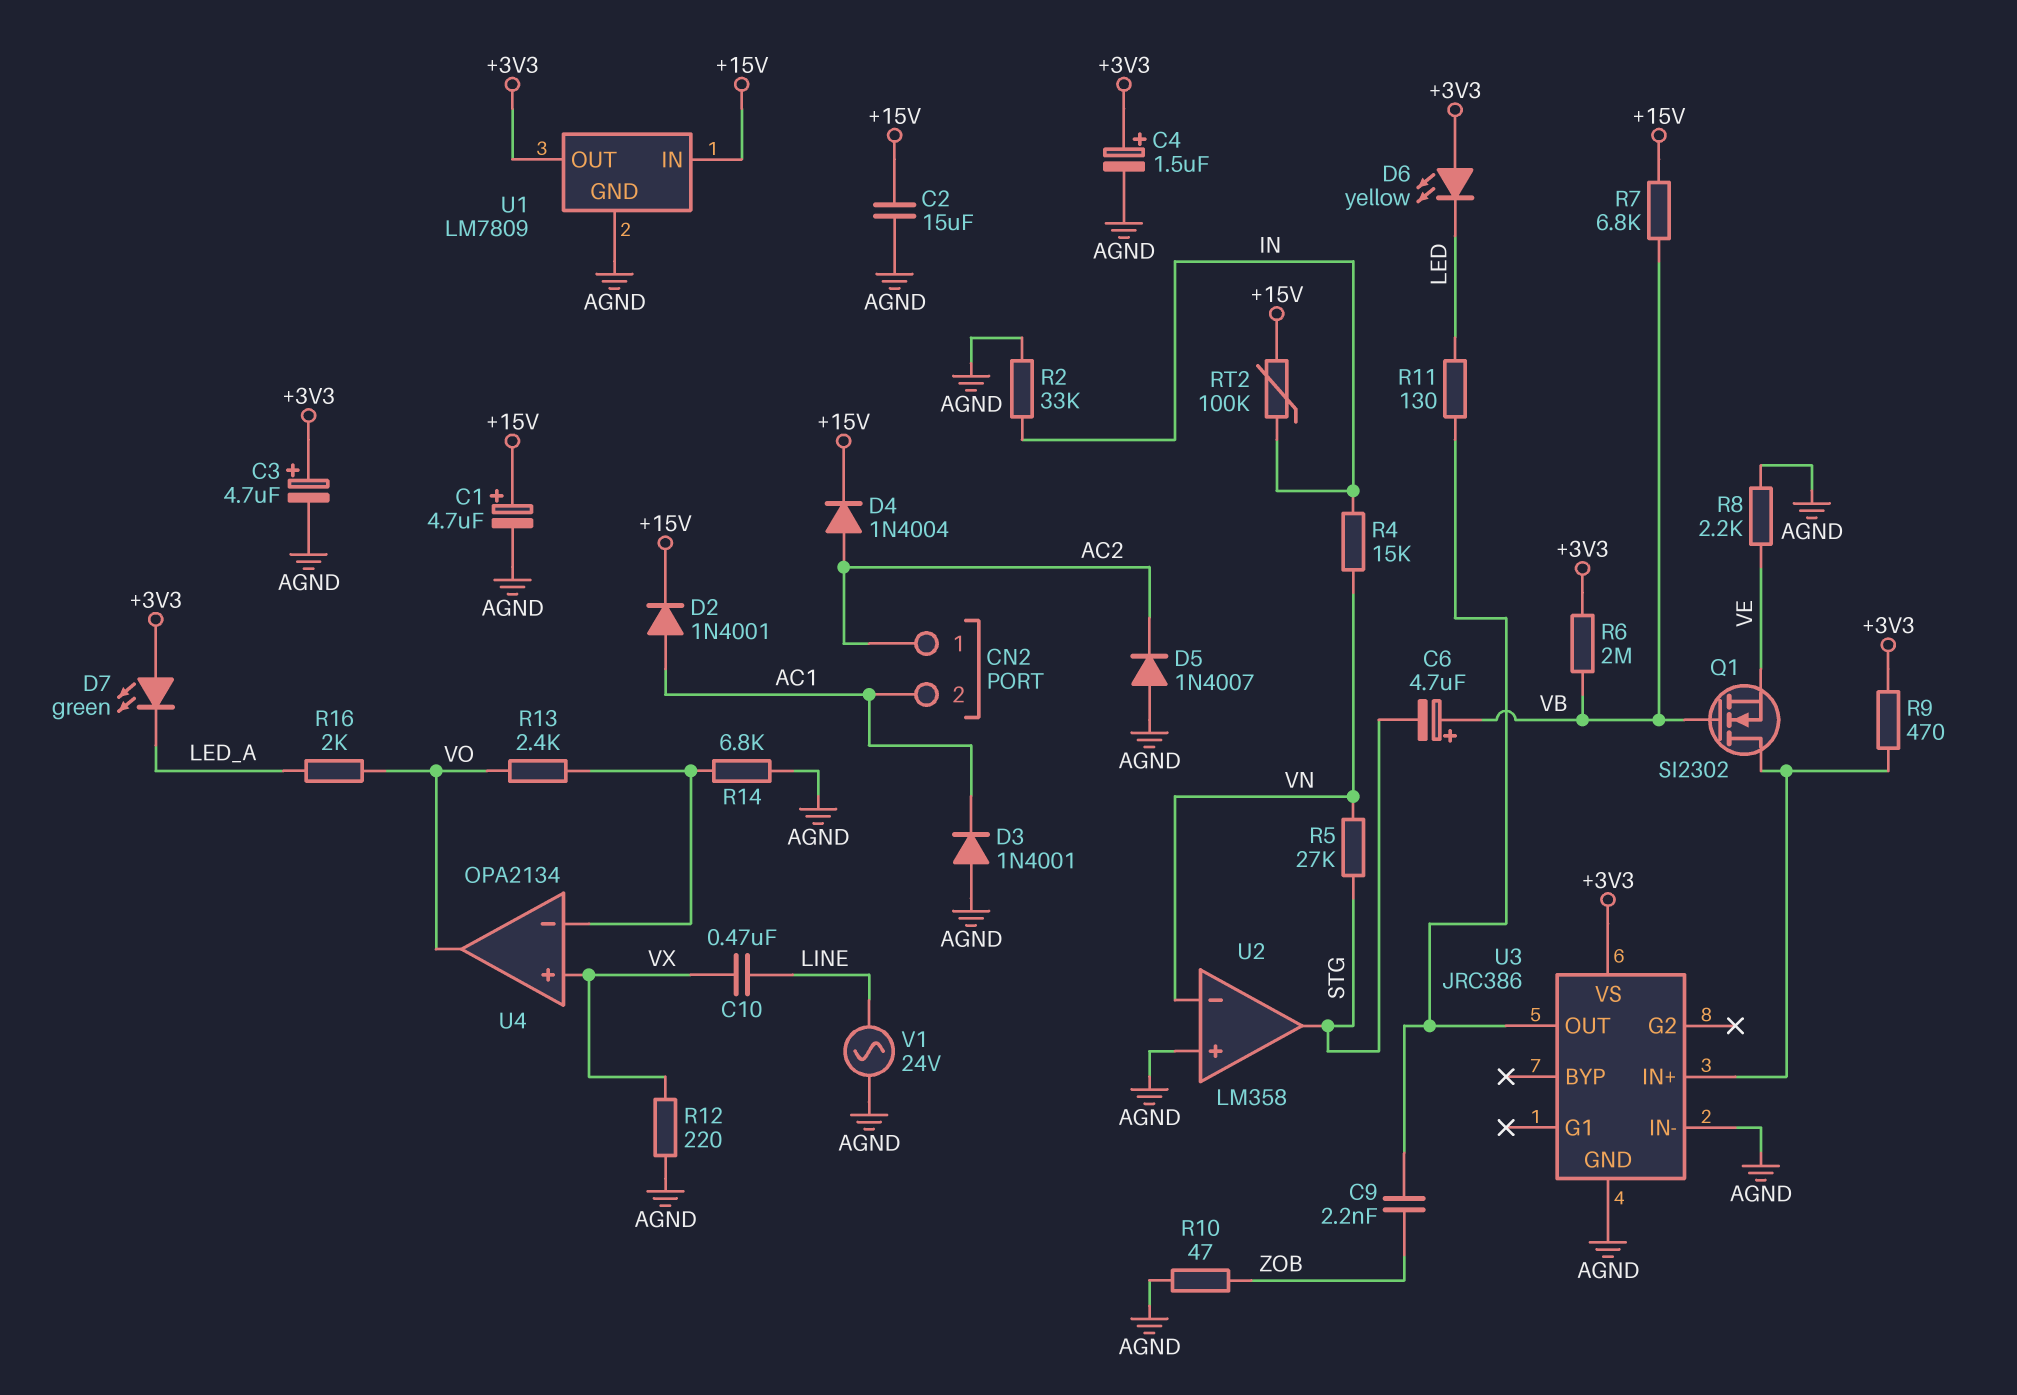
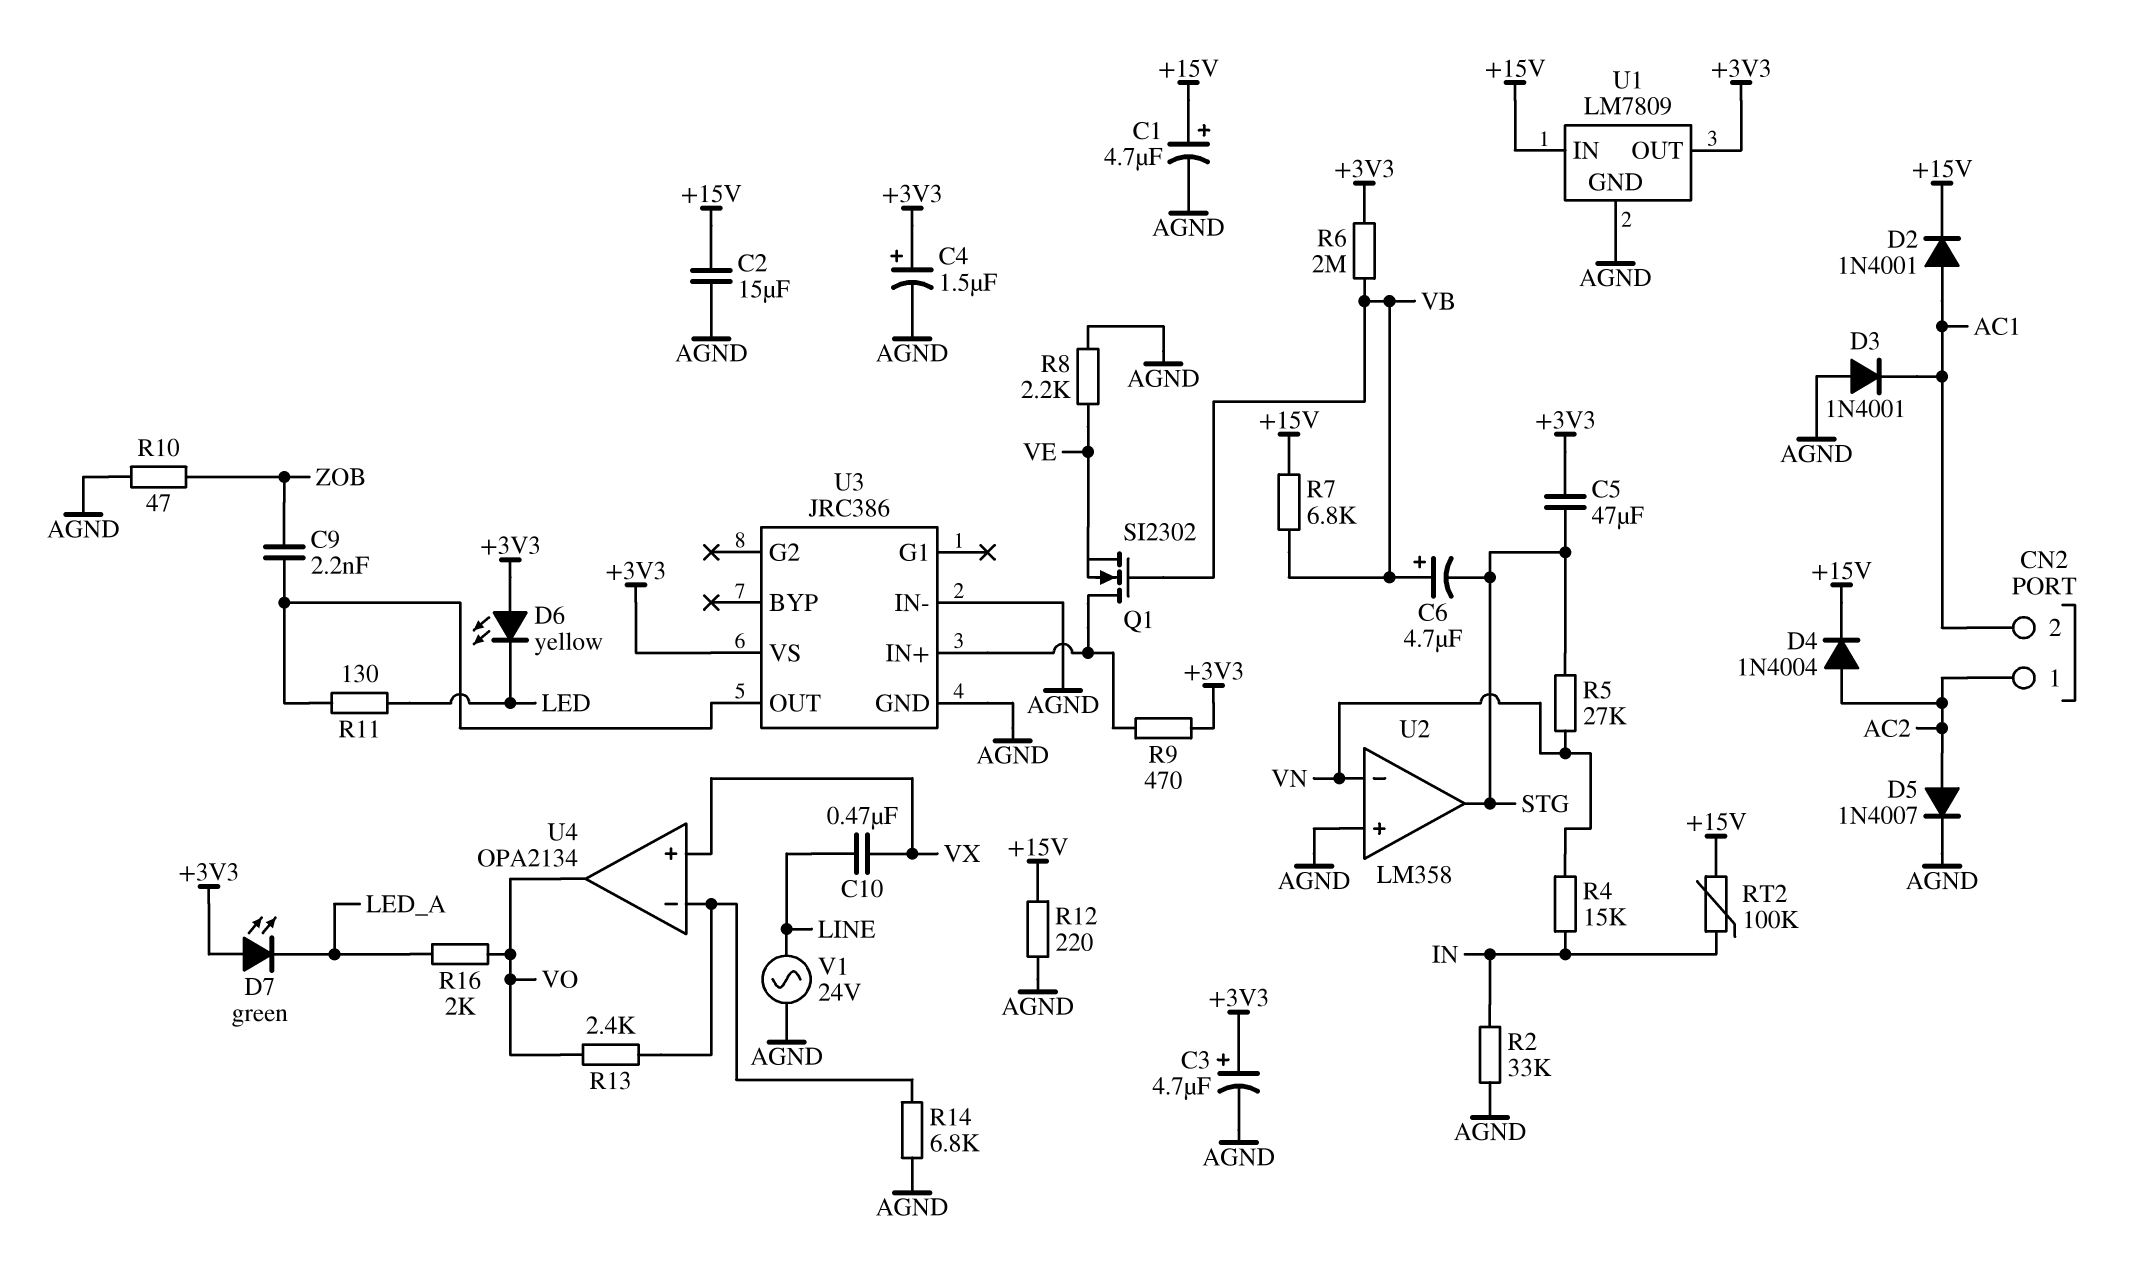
C5: none -> 47uF (+3V3, STG)
D5: diode 1N4007 (A AGND, K AC2) -> diode 1N4007 (A AC2, K AGND)
R12: 220 (AGND, VX) -> 220 (+15V, AGND)

